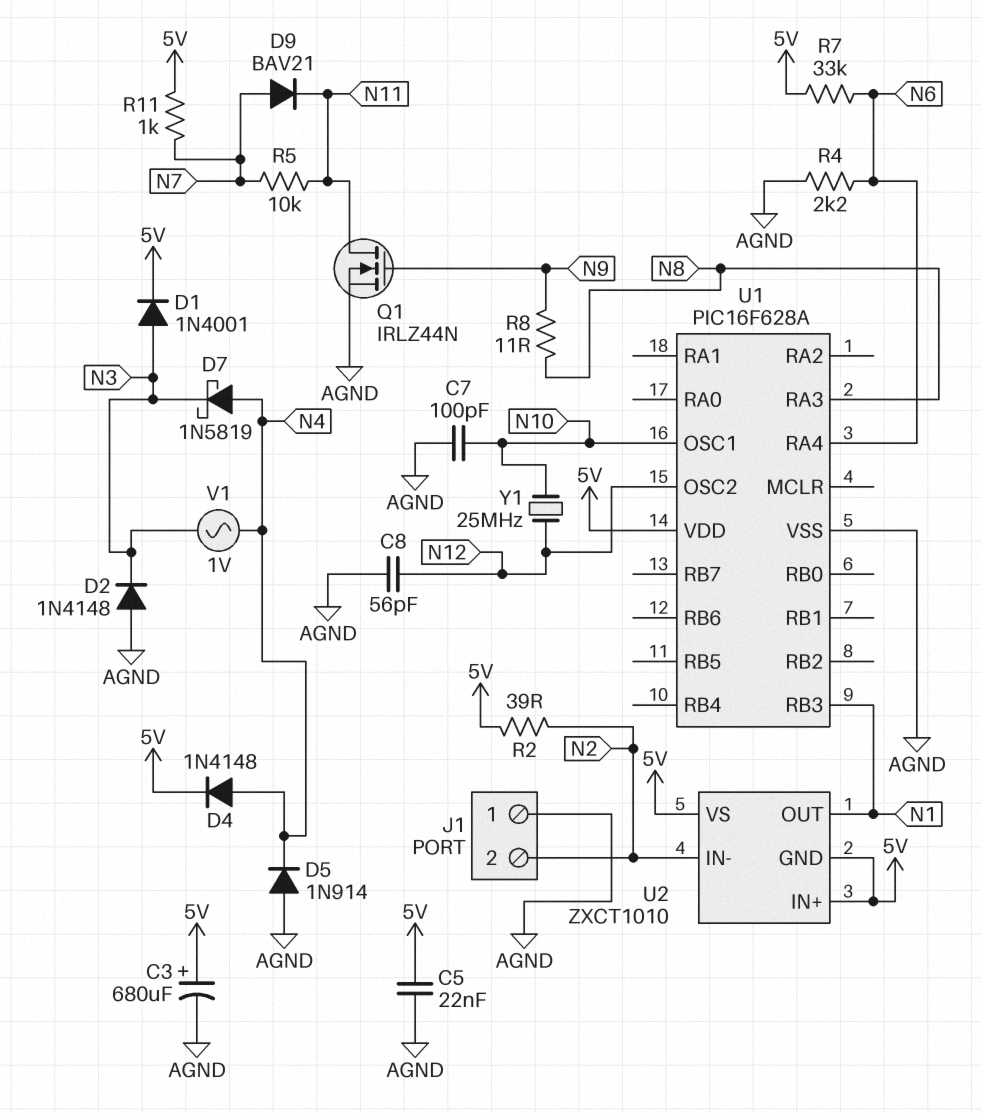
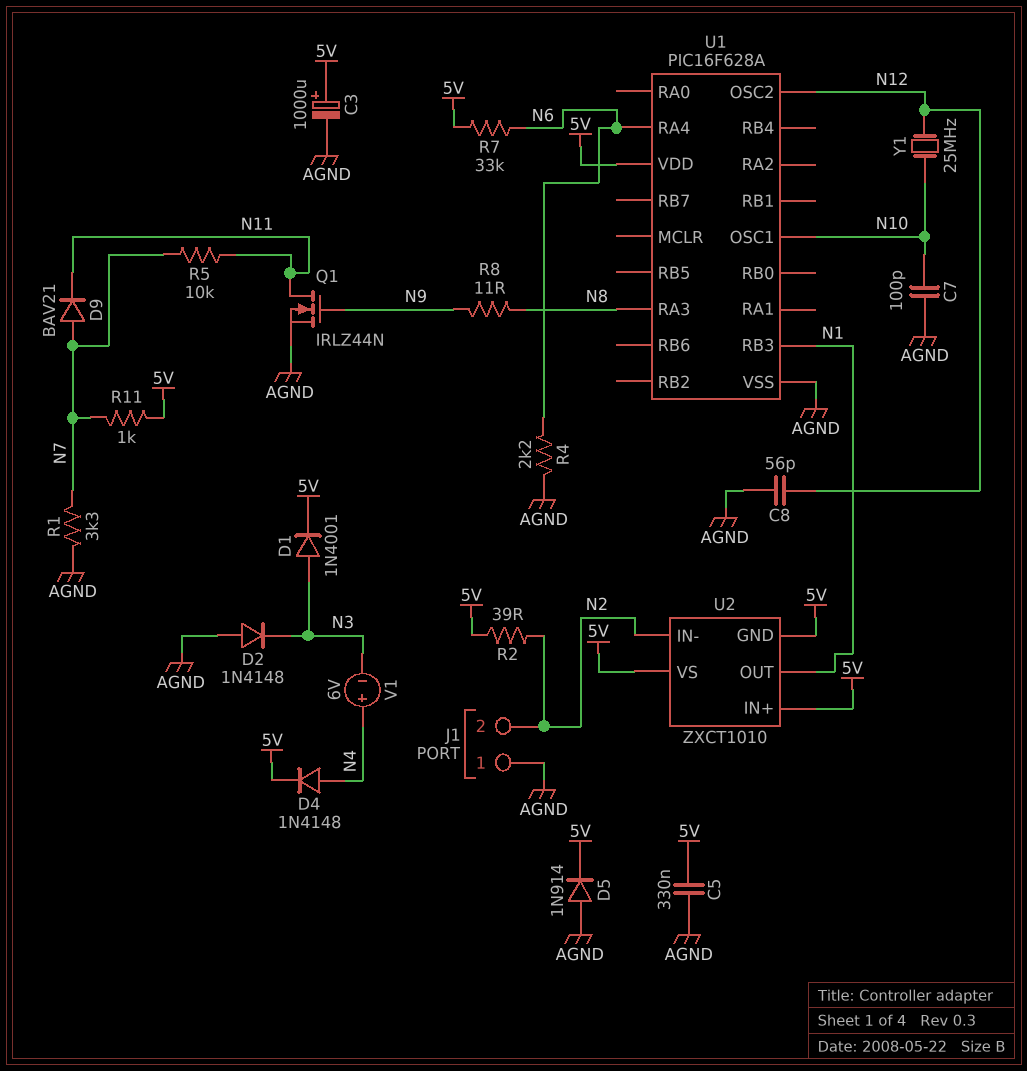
C3: 680uF (plus 5V, minus AGND) -> 1000uF (plus 5V, minus AGND)
C5: 22nF (5V, AGND) -> 330nF (5V, AGND)
D5: diode 1N914 (A AGND, K N4) -> diode 1N914 (A AGND, K 5V)
D7: schottky 1N5819 (A N4, K N3) -> none
R1: none -> 3.3k (AGND, N7)
V1: AC 1V (N3, N4) -> 6V (plus N4, minus N3)

